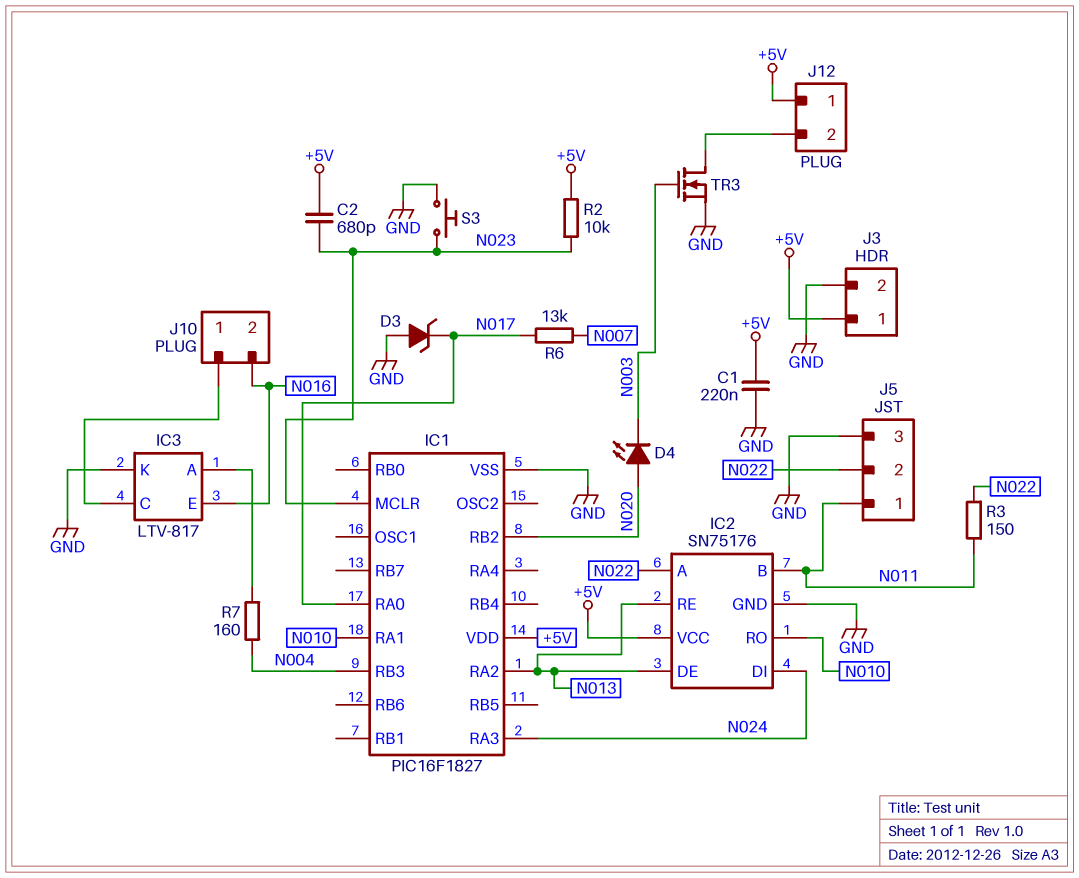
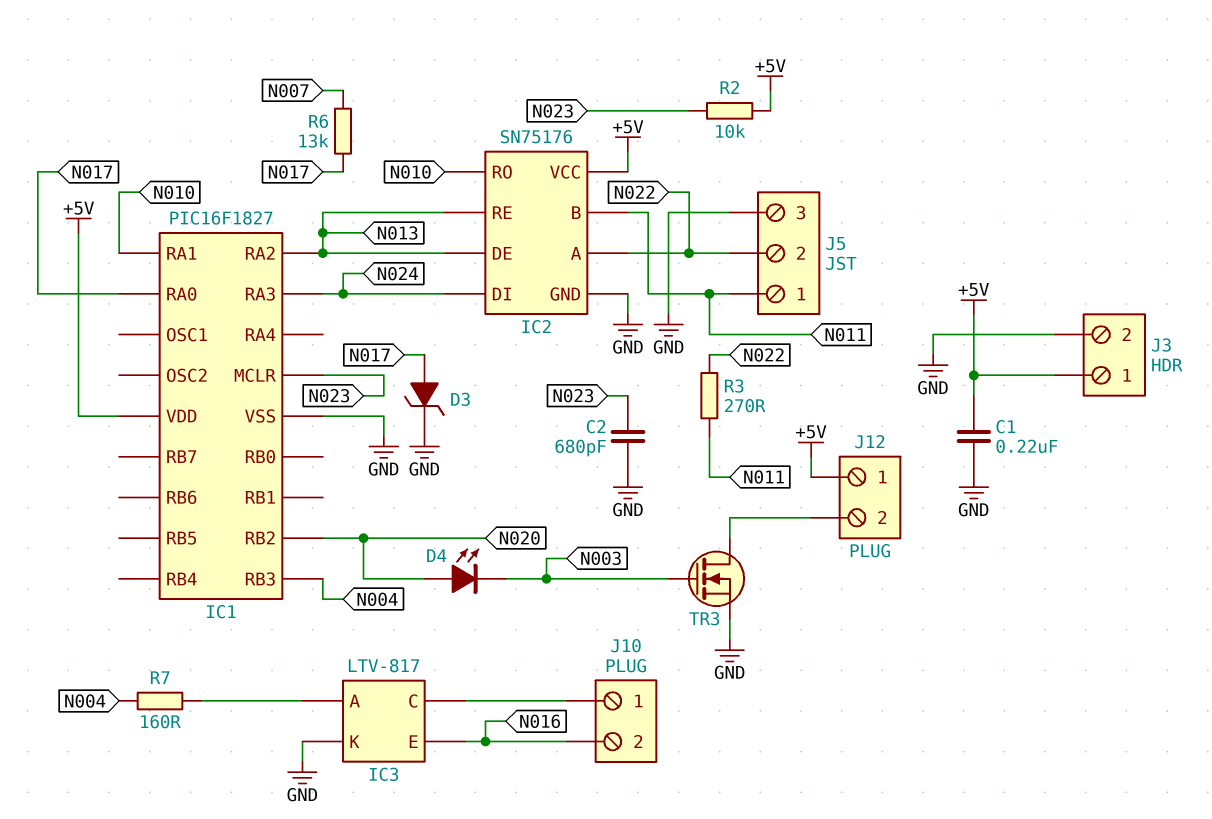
C2: 680pF (+5V, N023) -> 680pF (GND, N023)
D3: zener (A GND, K N017) -> zener (A N017, K GND)
R3: 150 (N011, N022) -> 270 (N011, N022)
S3: button (GND, N023) -> none

